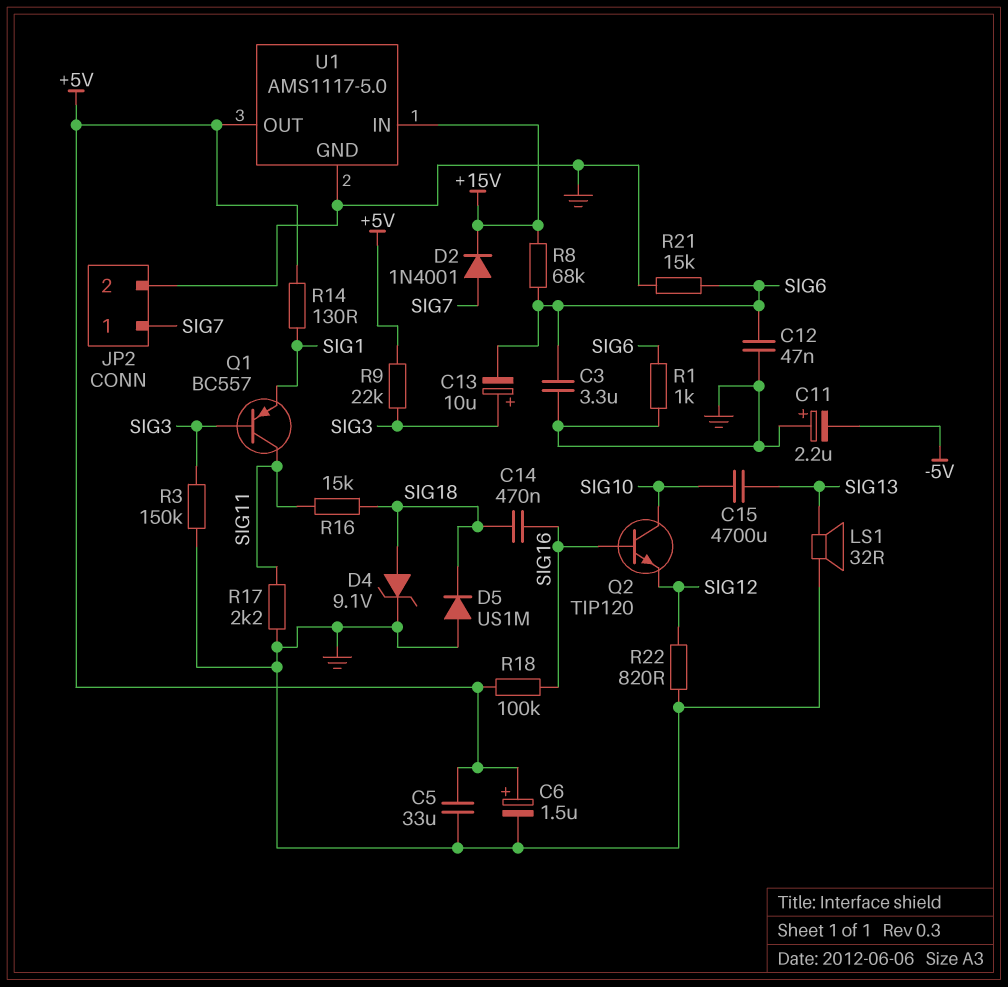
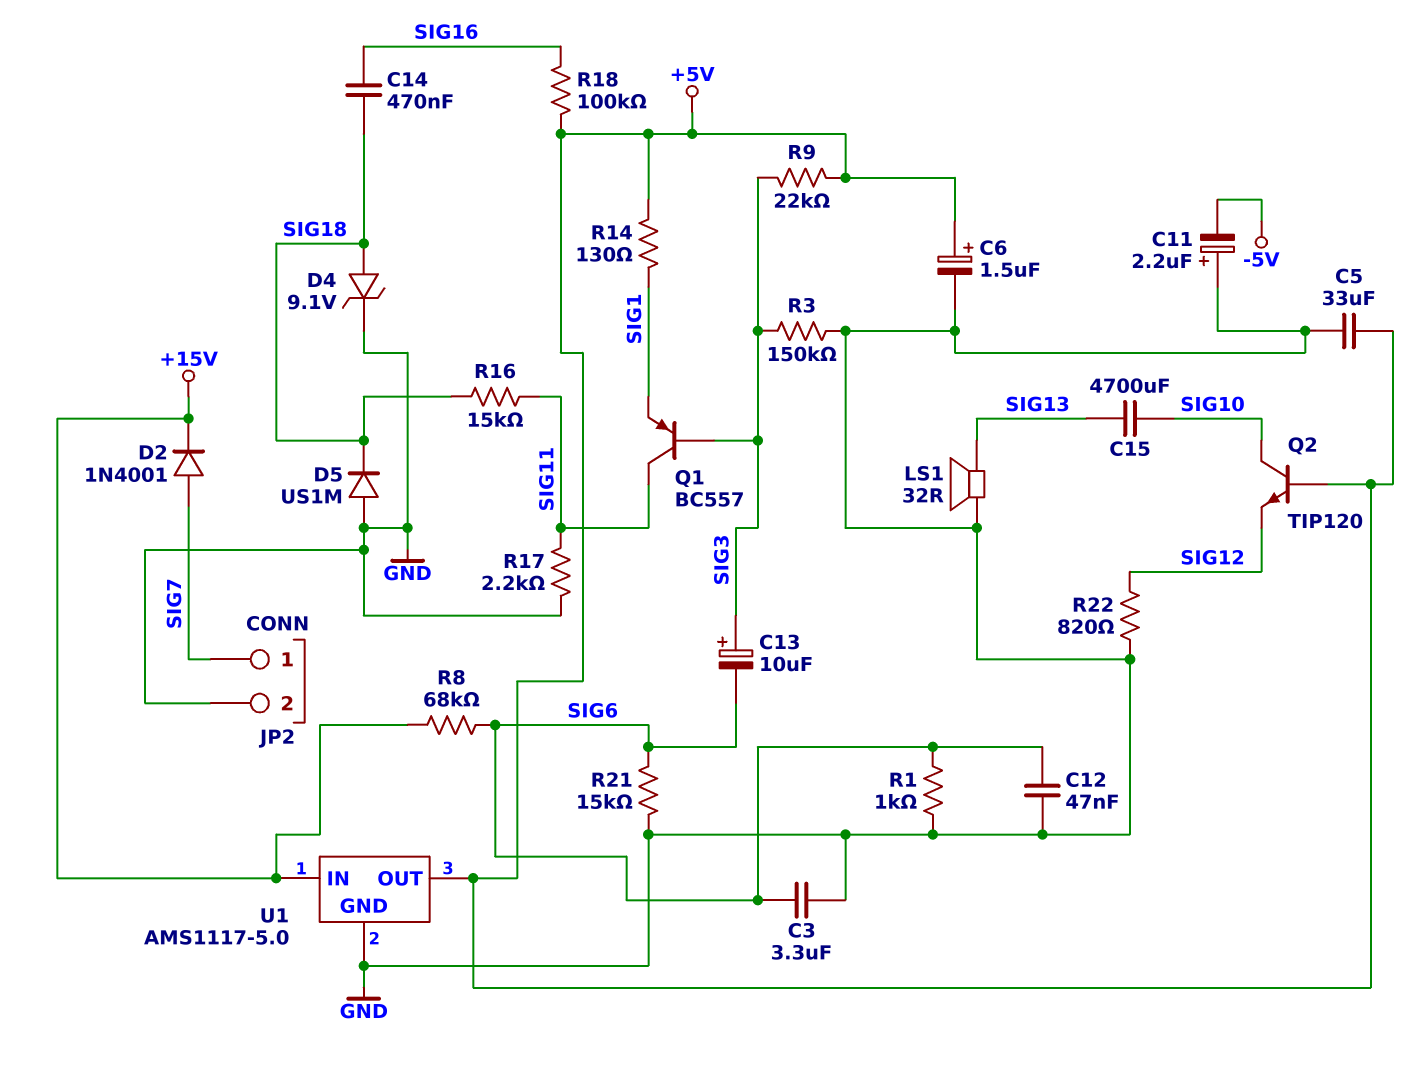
Q2: NPN TIP120 (B SIG16, C SIG10, E SIG12) -> NPN TIP120 (B +5V, C SIG10, E SIG12)

